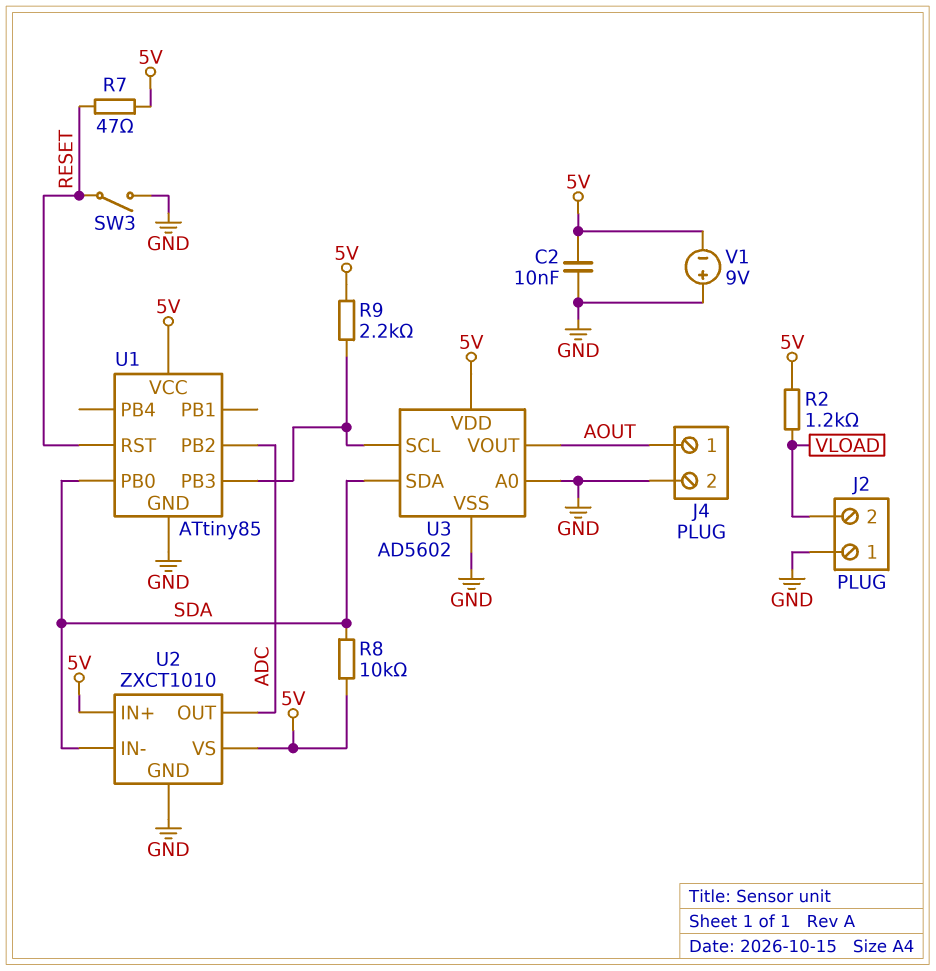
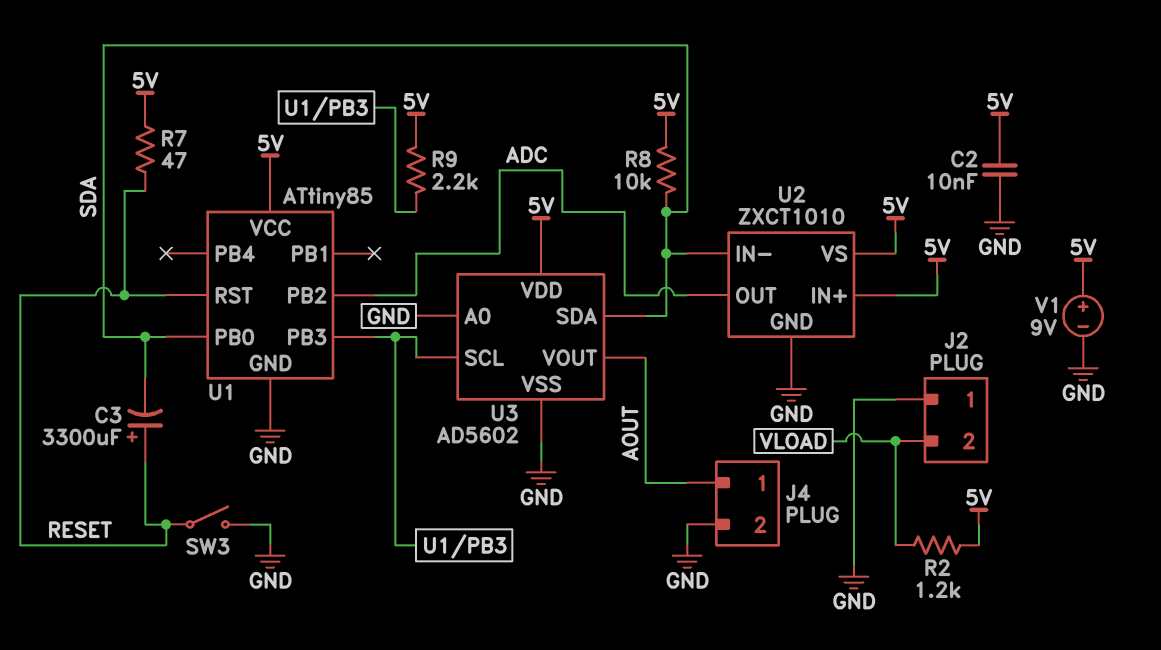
C3: none -> 3300uF (plus RESET, minus SDA)
V1: 9V (plus GND, minus 5V) -> 9V (plus 5V, minus GND)

